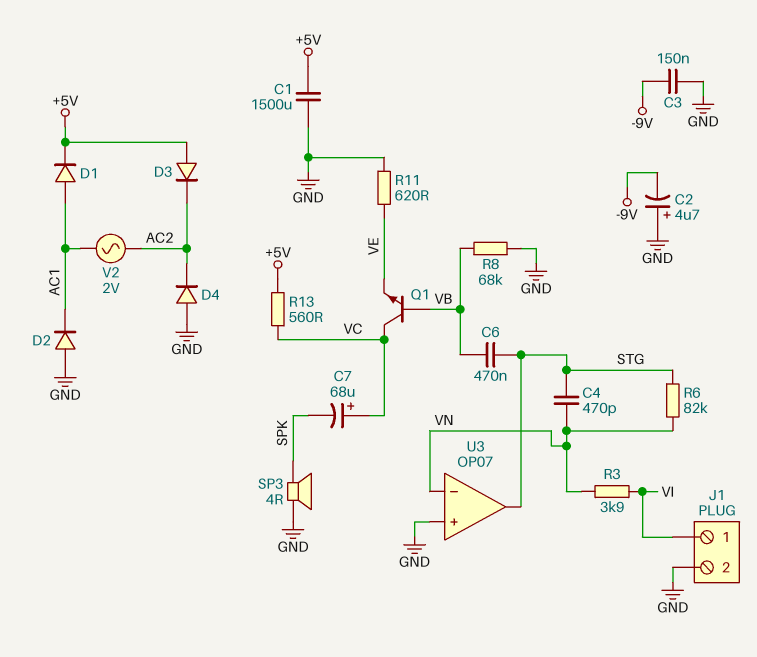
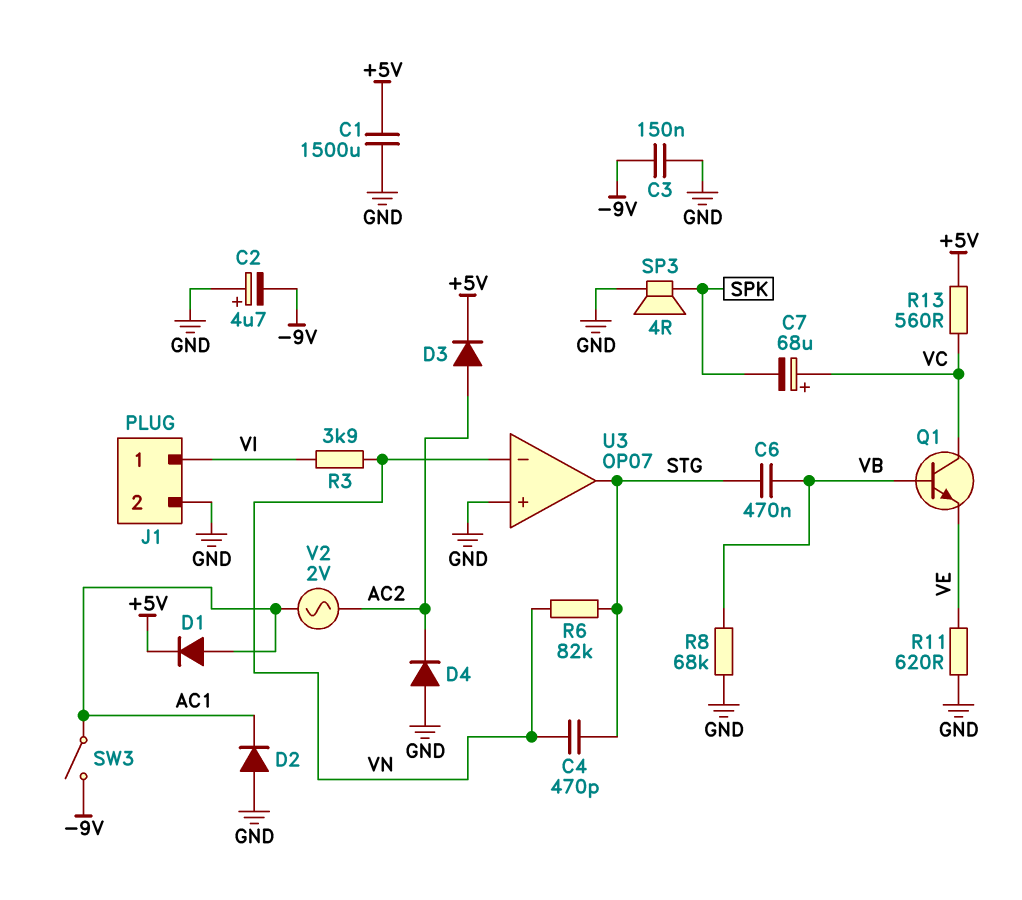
D3: diode (A +5V, K AC2) -> diode (A AC2, K +5V)
SW3: none -> switch (-9V, AC1)

